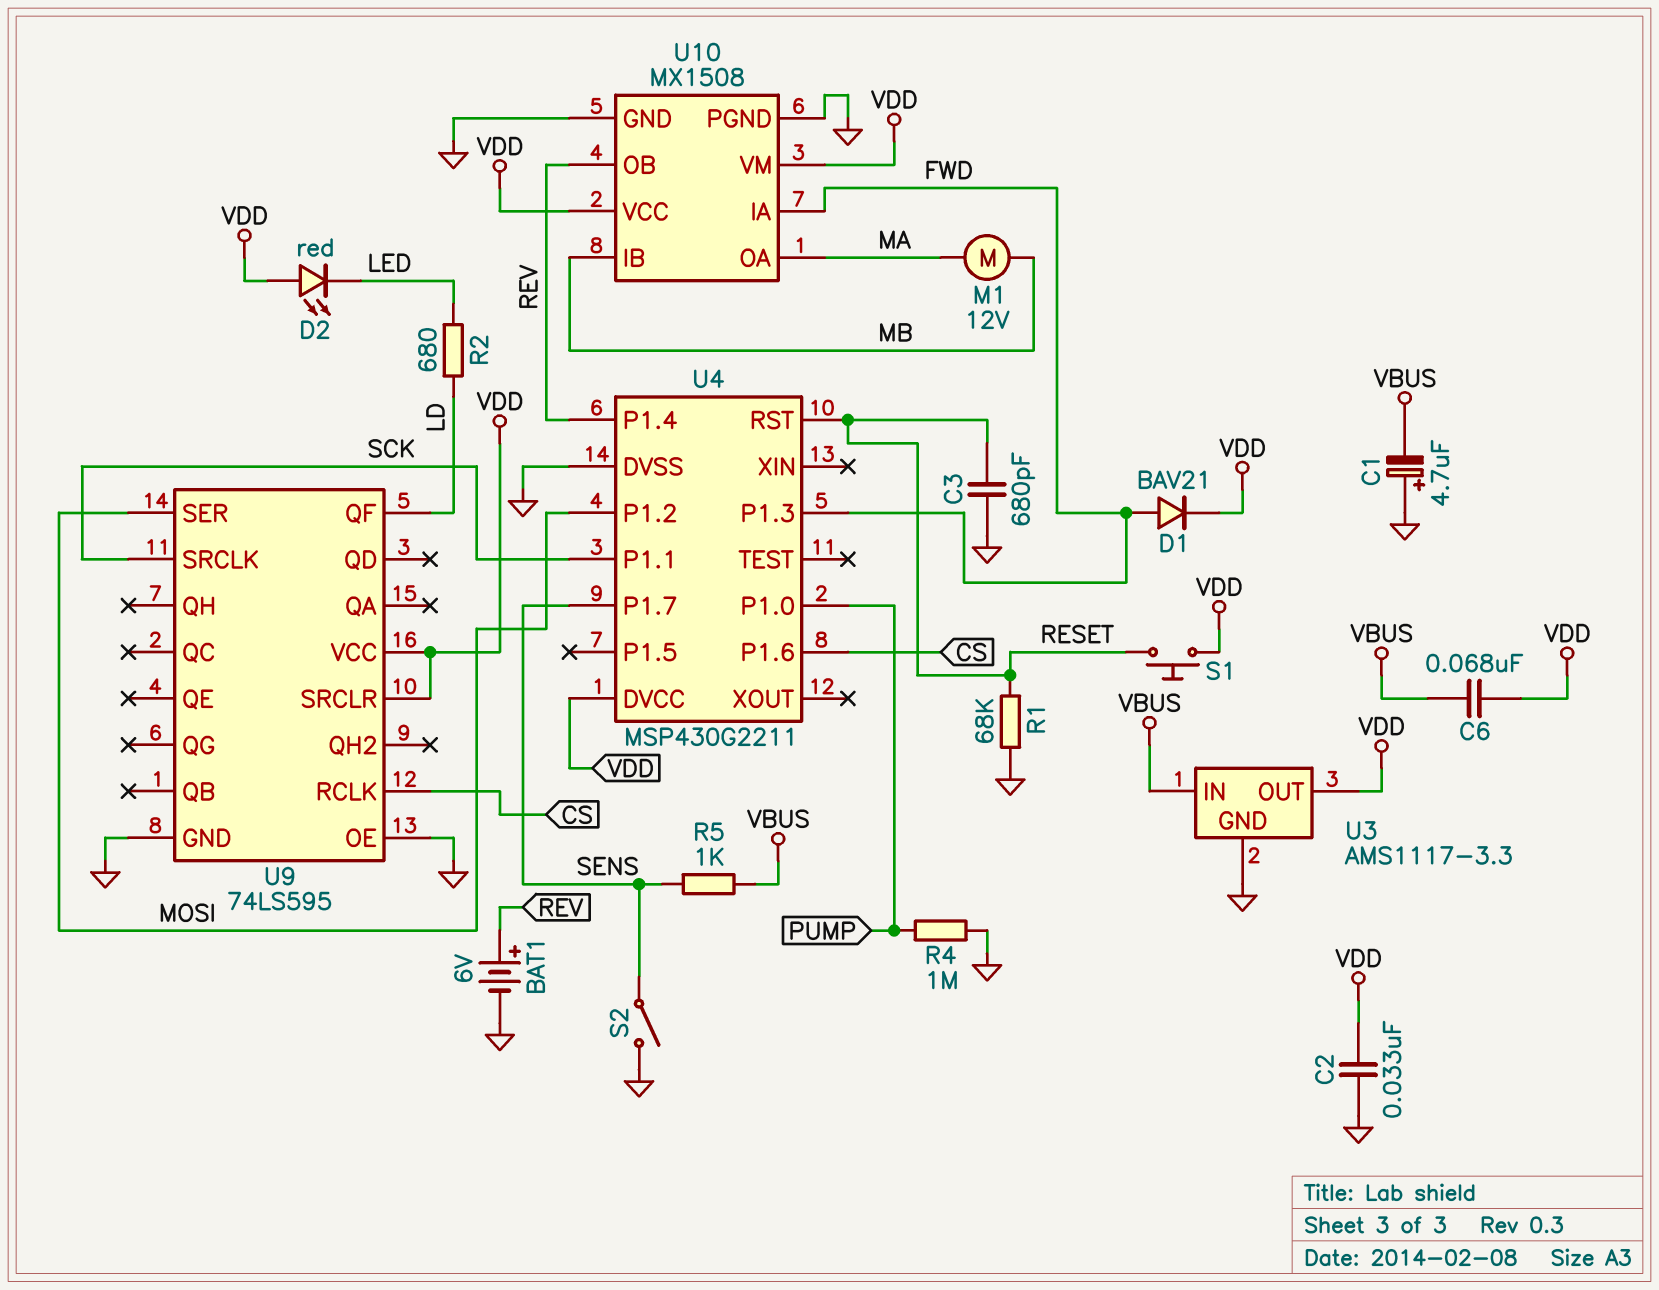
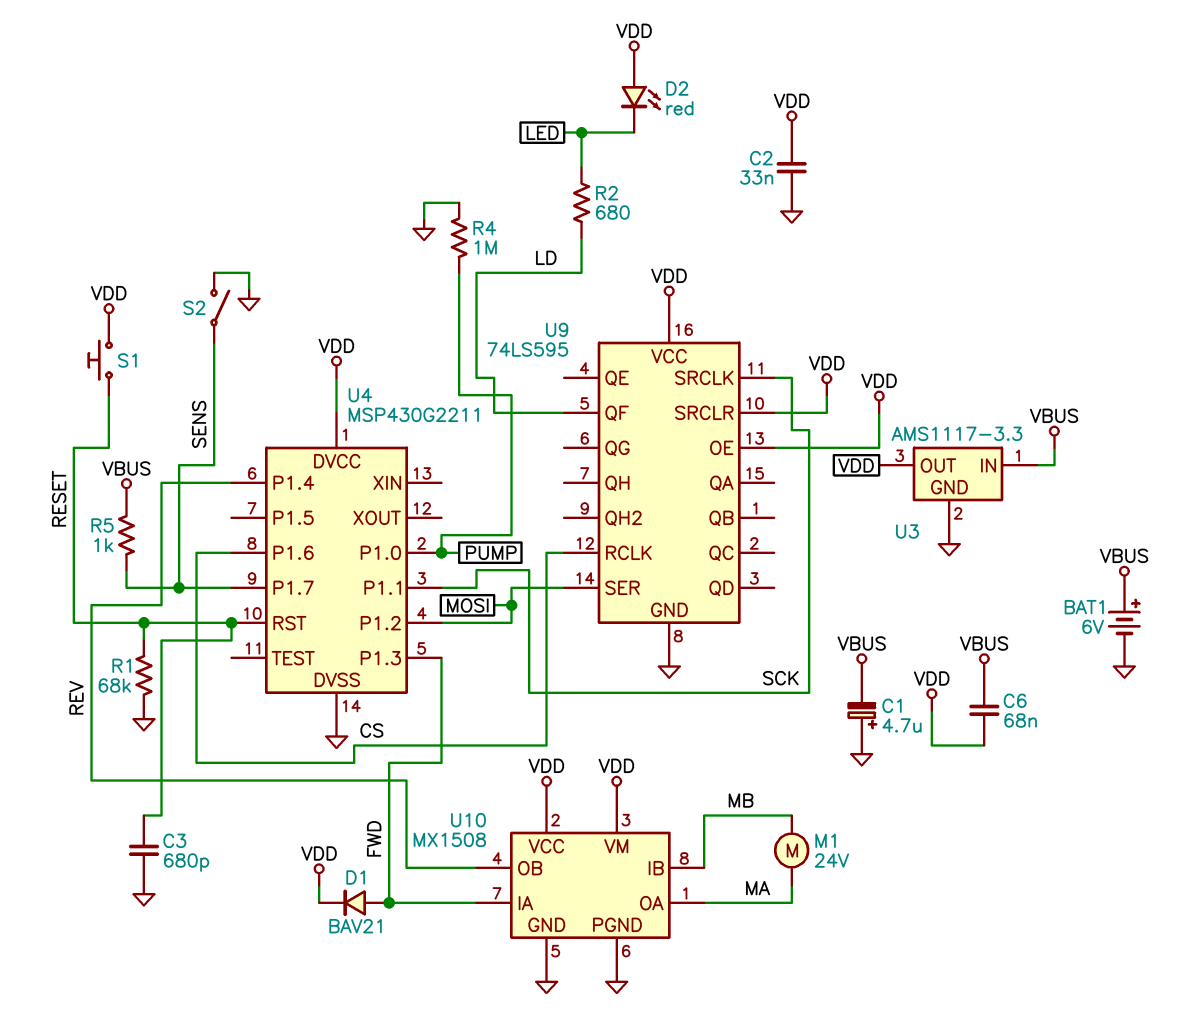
BAT1: 6V (plus REV, minus GND) -> 6V (plus VBUS, minus GND)
M1: motor 12V (MA, MB) -> motor 24V (MA, MB)
U9 pin OE: GND -> VDD

